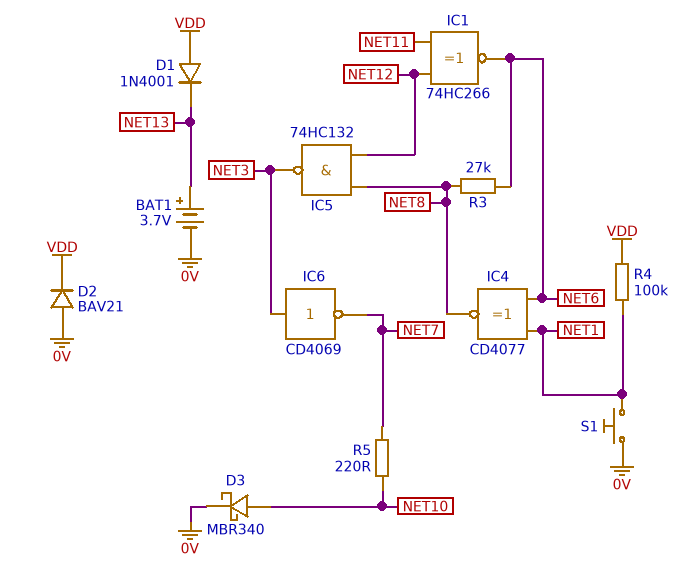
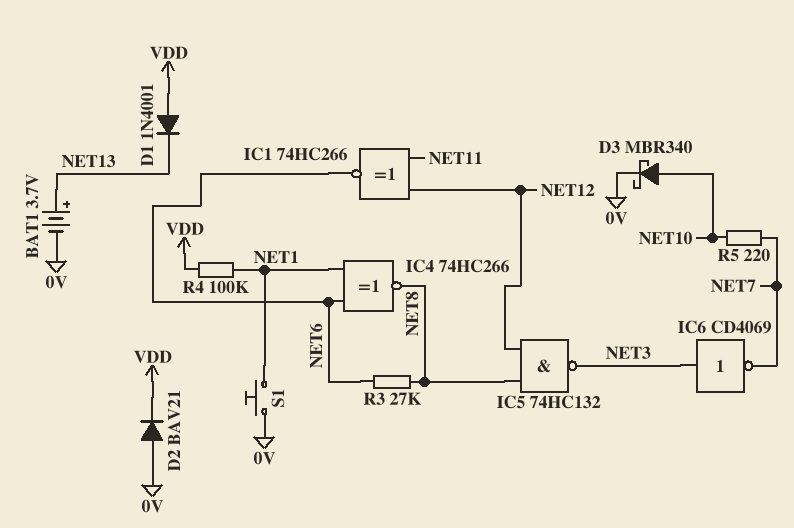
IC4: XNOR CD4077 (in NET1, in NET6, out NET8) -> XNOR 74HC266 (in NET1, in NET6, out NET8)

